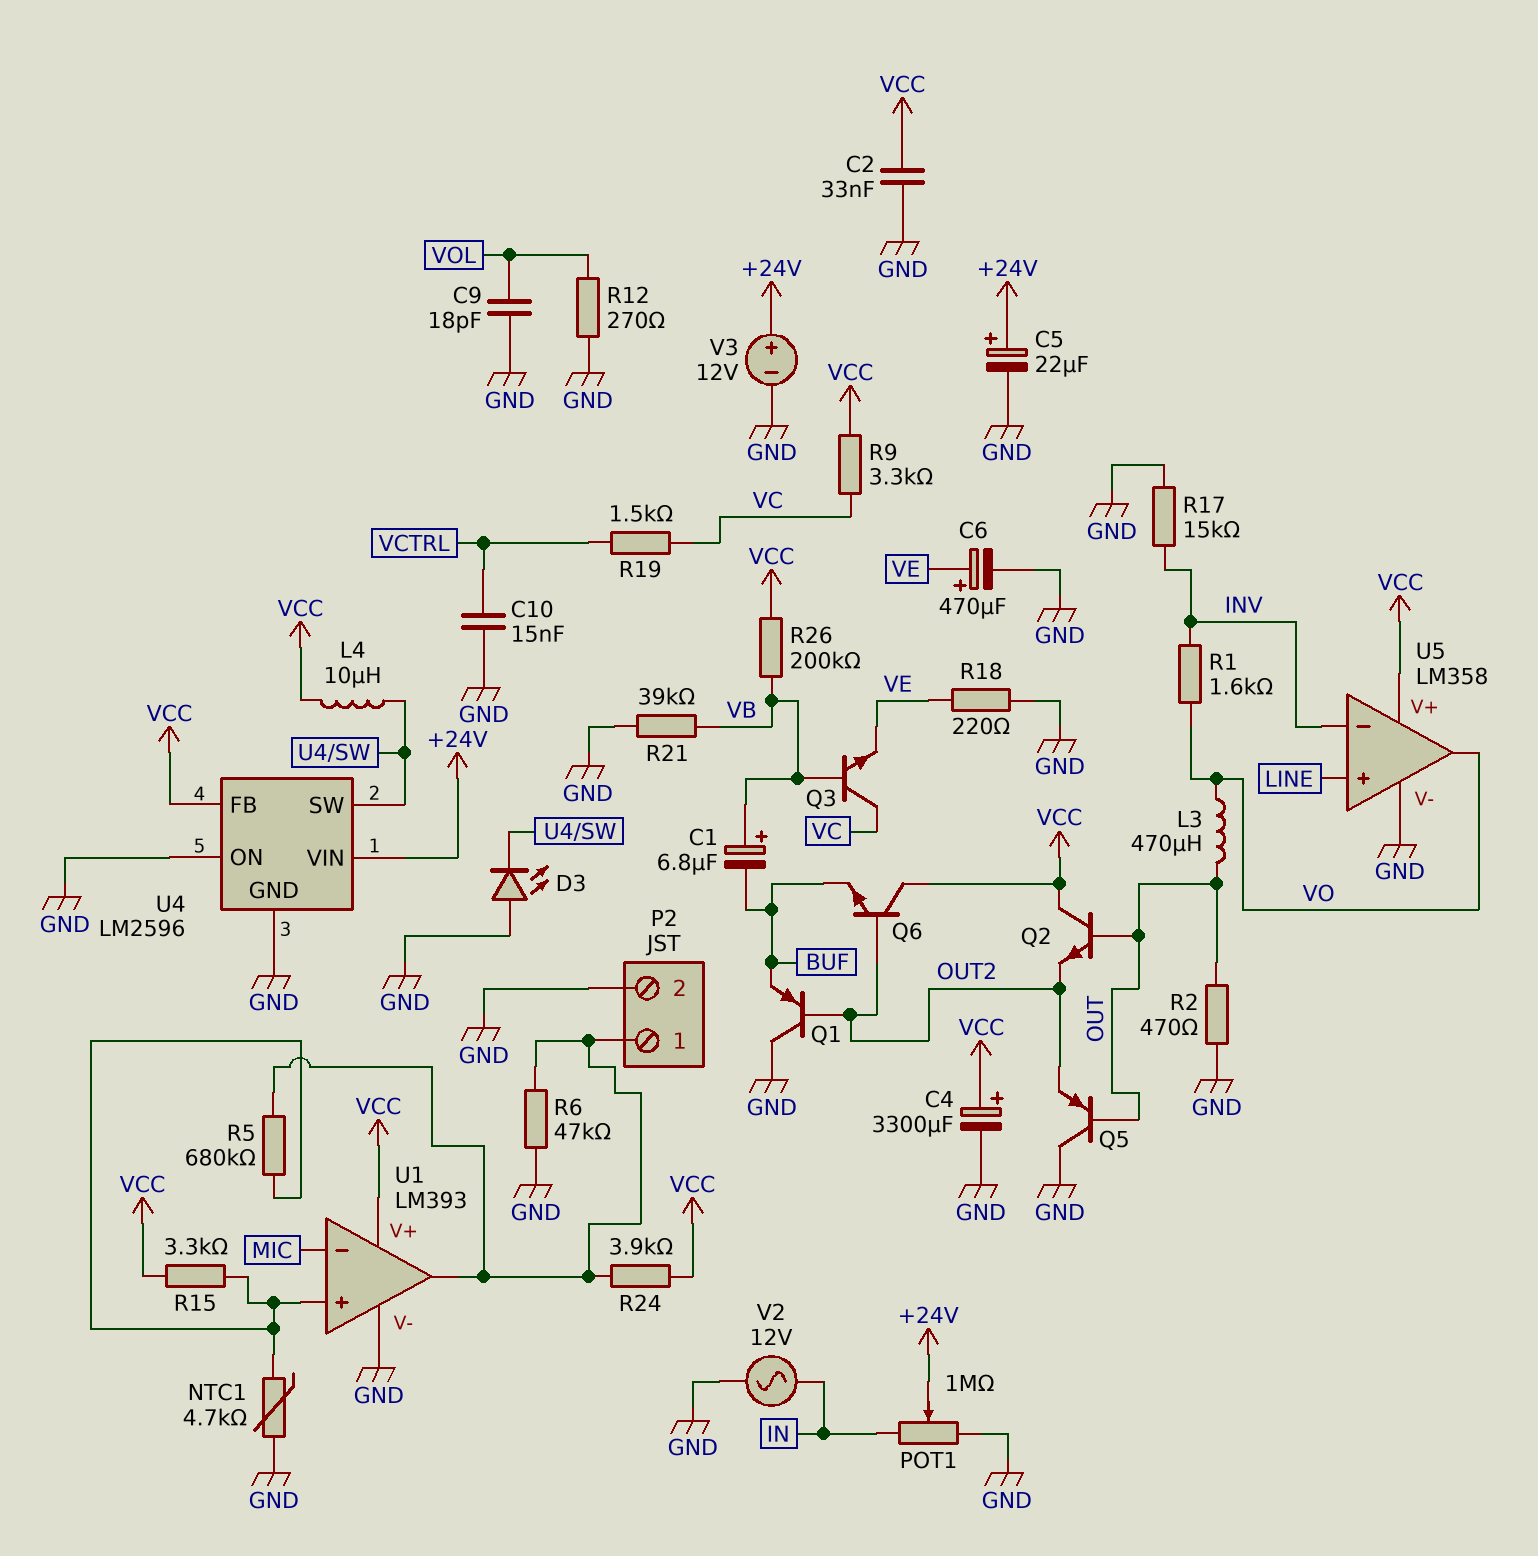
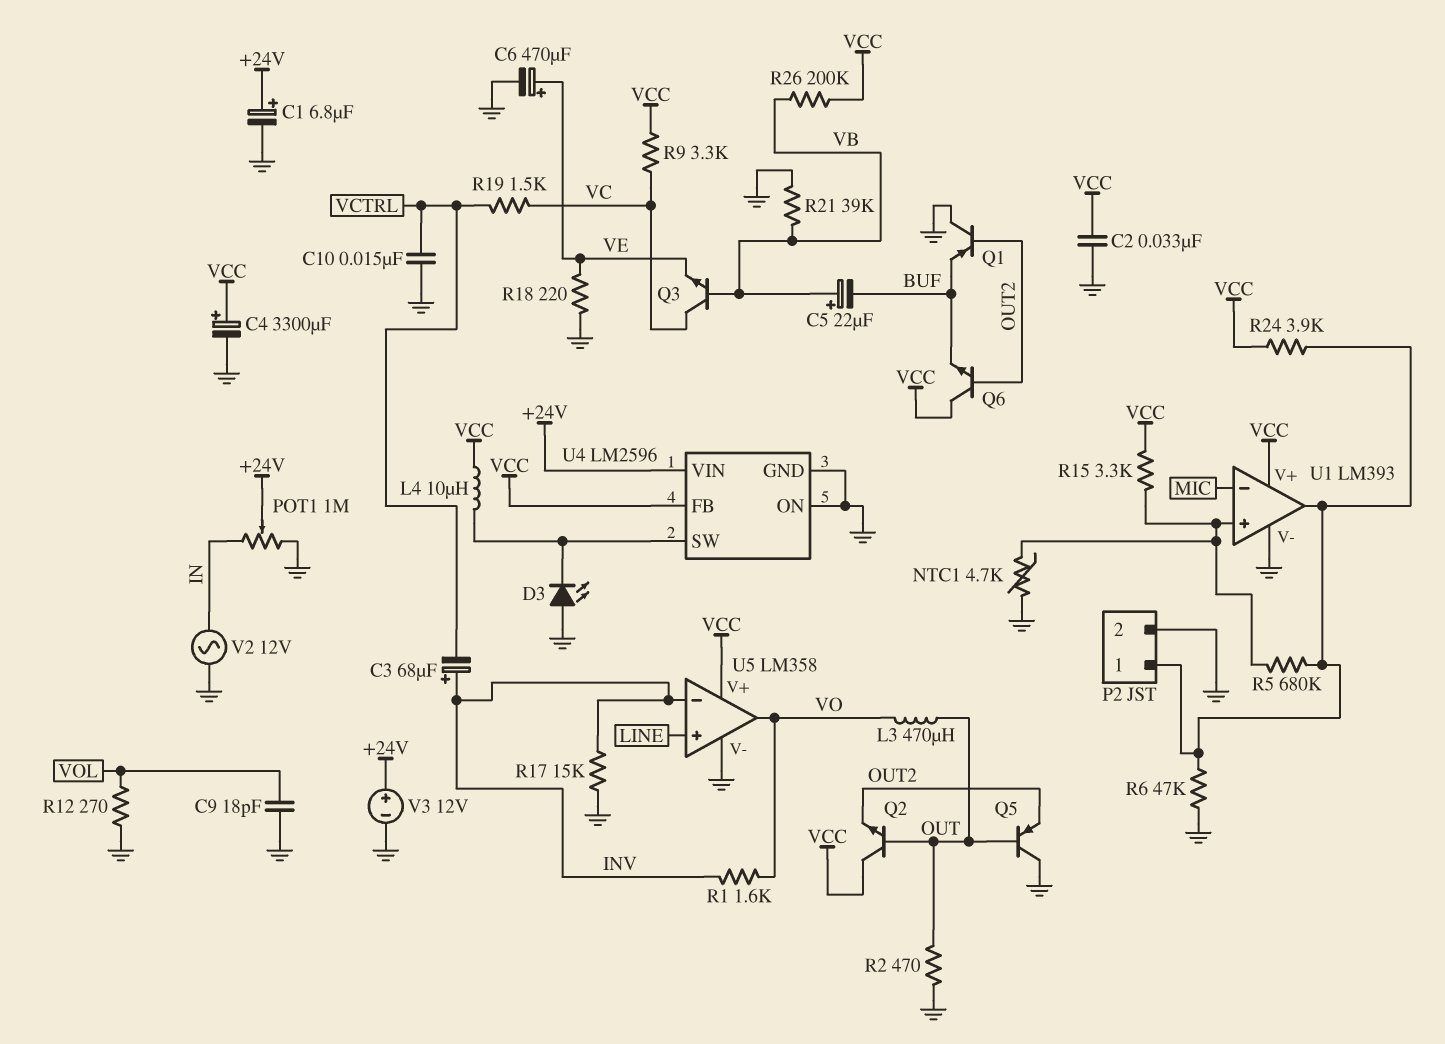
C1: 6.8uF (plus VB, minus BUF) -> 6.8uF (plus +24V, minus GND)
C3: none -> 68uF (plus INV, minus VCTRL)
C5: 22uF (plus +24V, minus GND) -> 22uF (plus VB, minus BUF)

